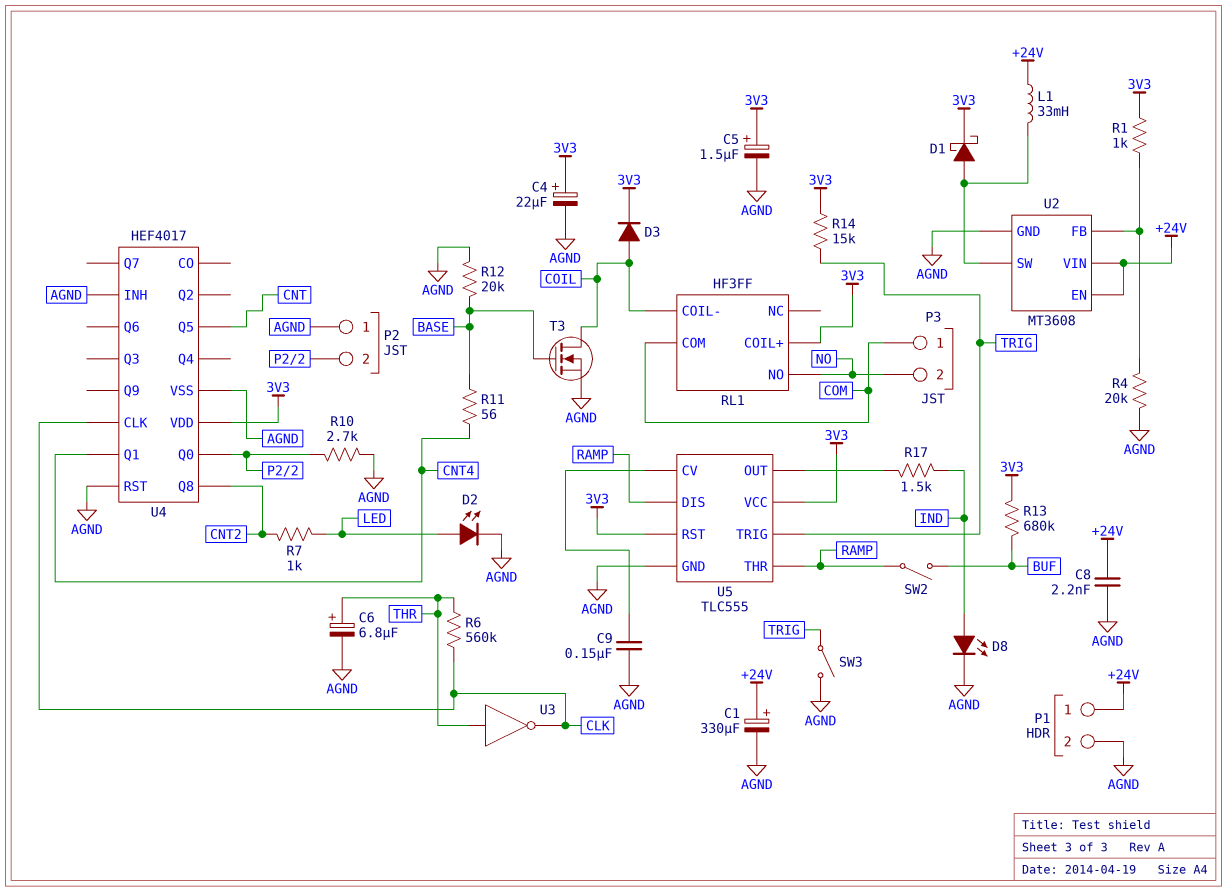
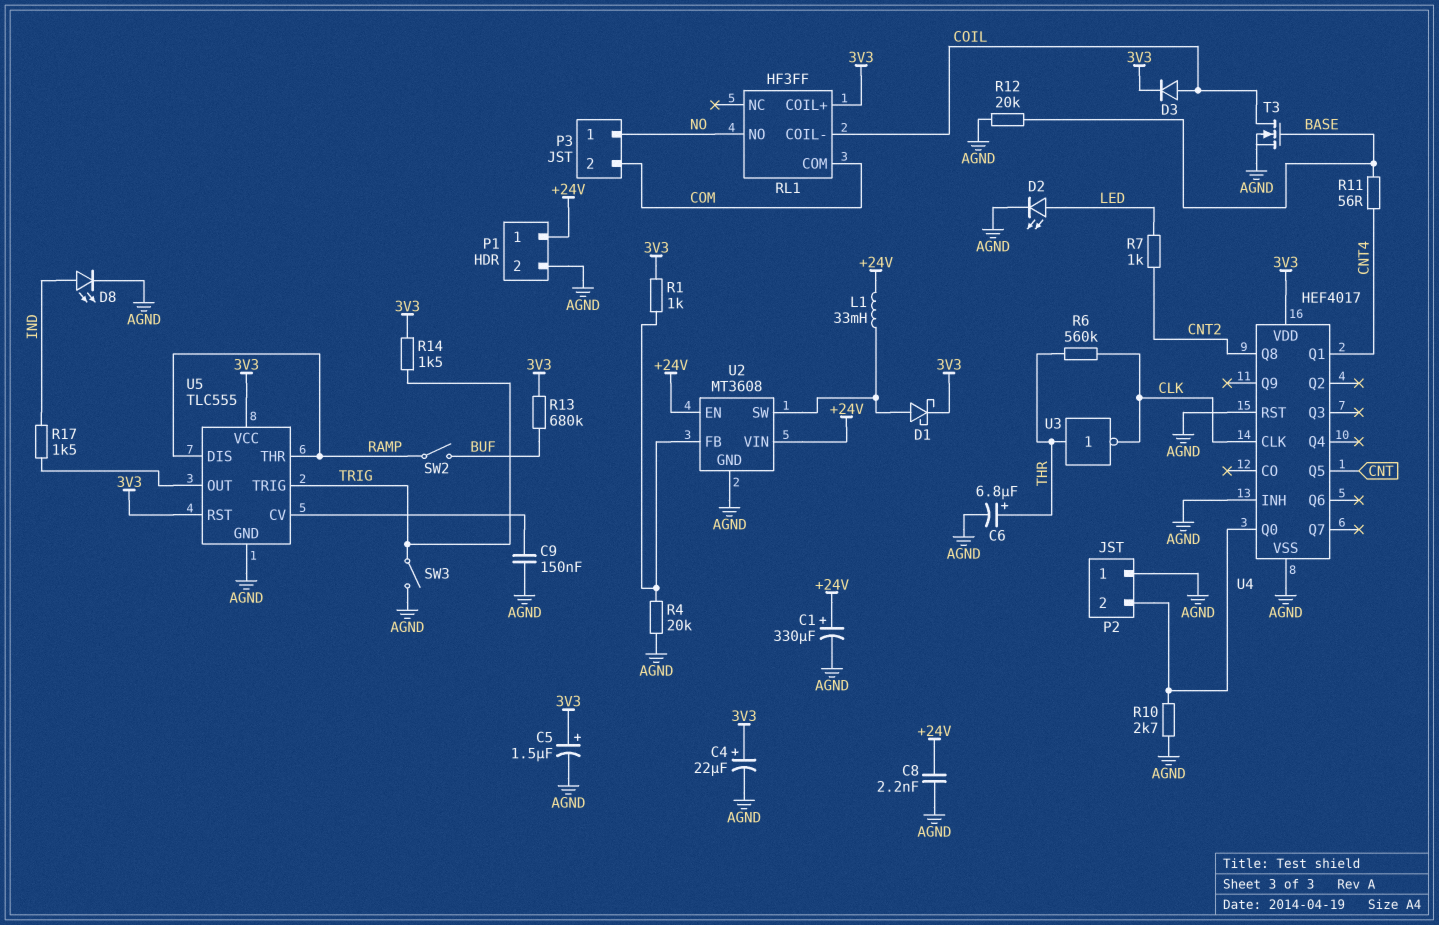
P3 pin 1: COM -> NO
P3 pin 2: NO -> COM
R14: 15k (3V3, TRIG) -> 1.5k (3V3, TRIG)

